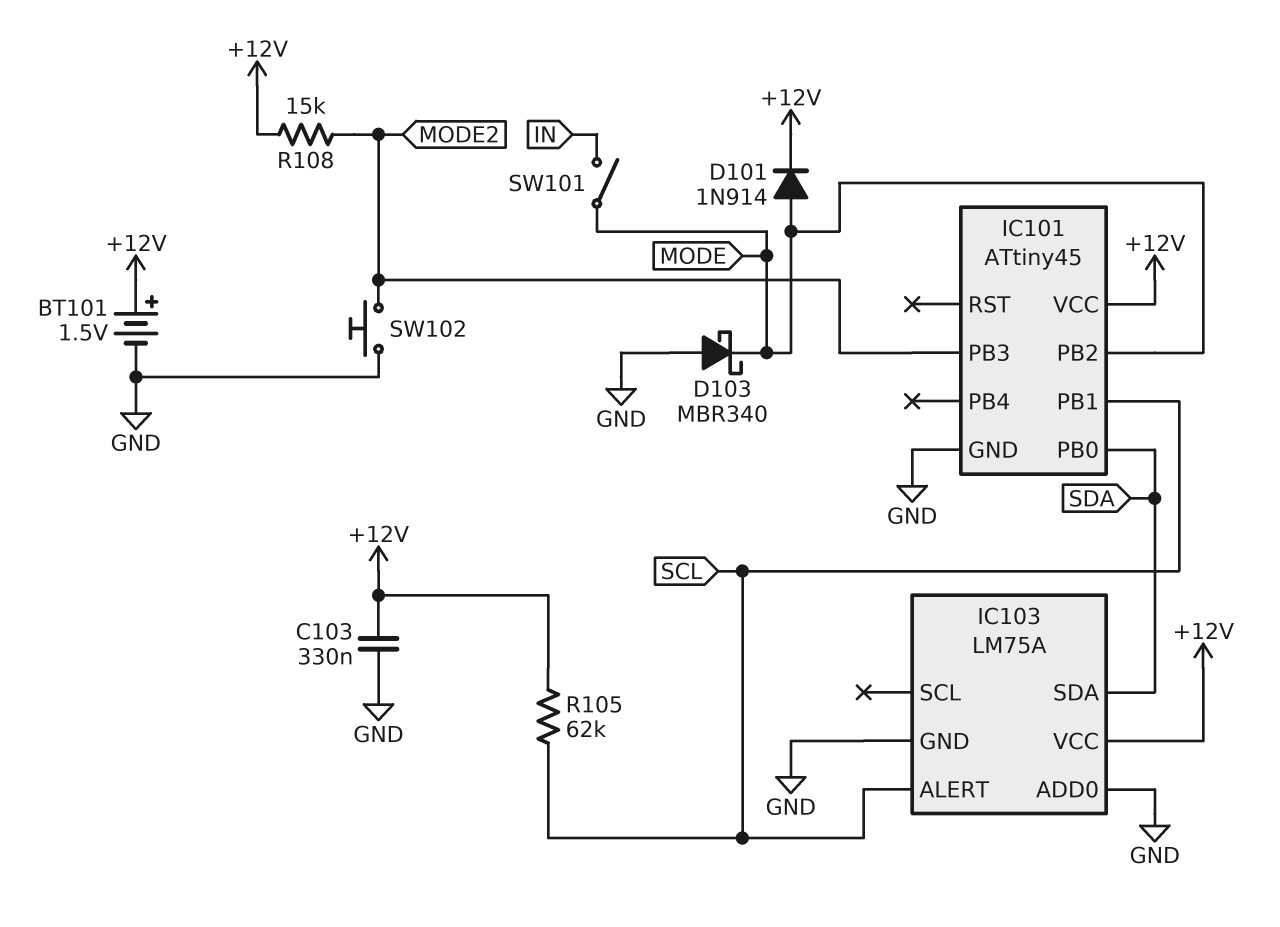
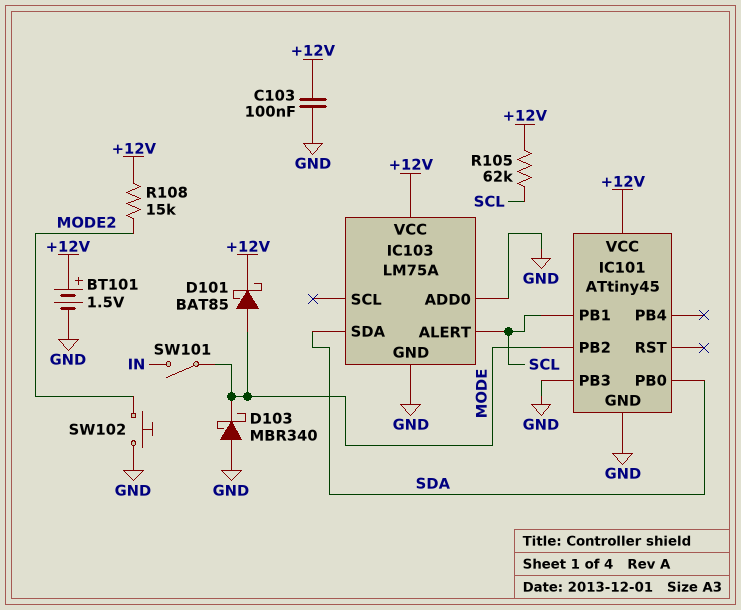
C103: 330nF (+12V, GND) -> 100nF (+12V, GND)
D101: diode 1N914 (A MODE, K +12V) -> schottky BAT85 (A MODE, K +12V)
IC101 pin PB3: MODE2 -> GND

